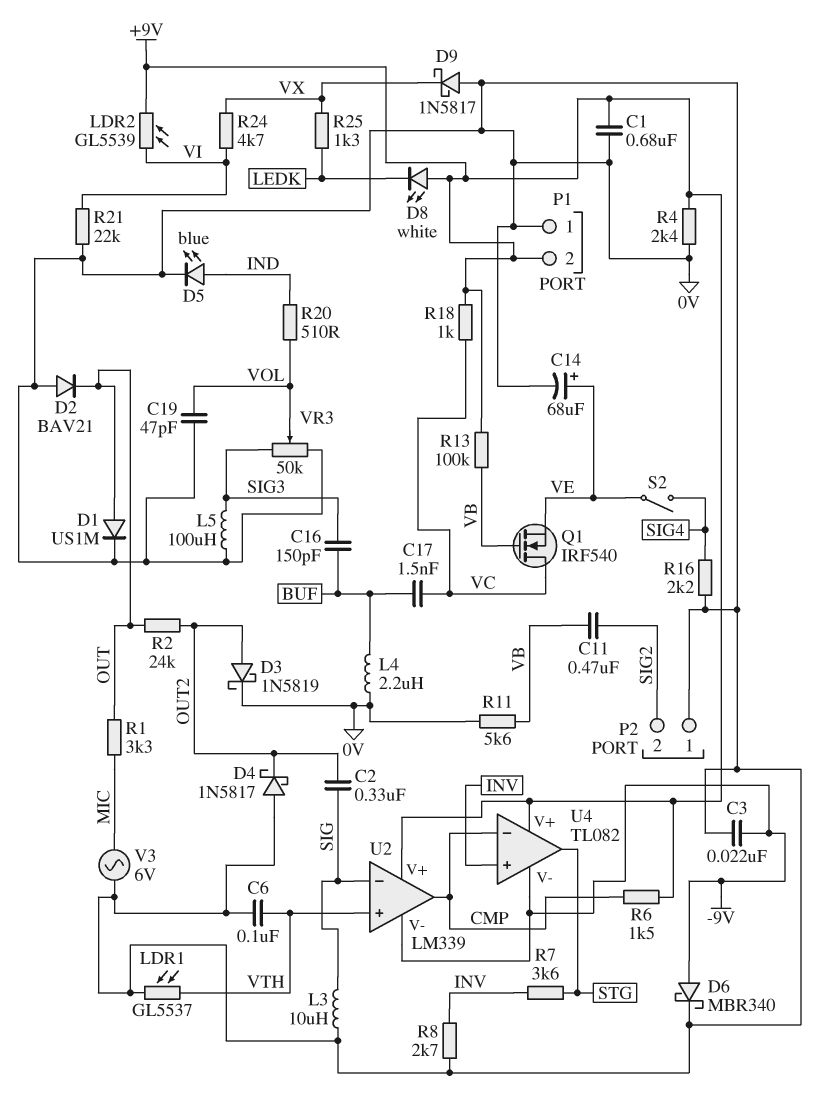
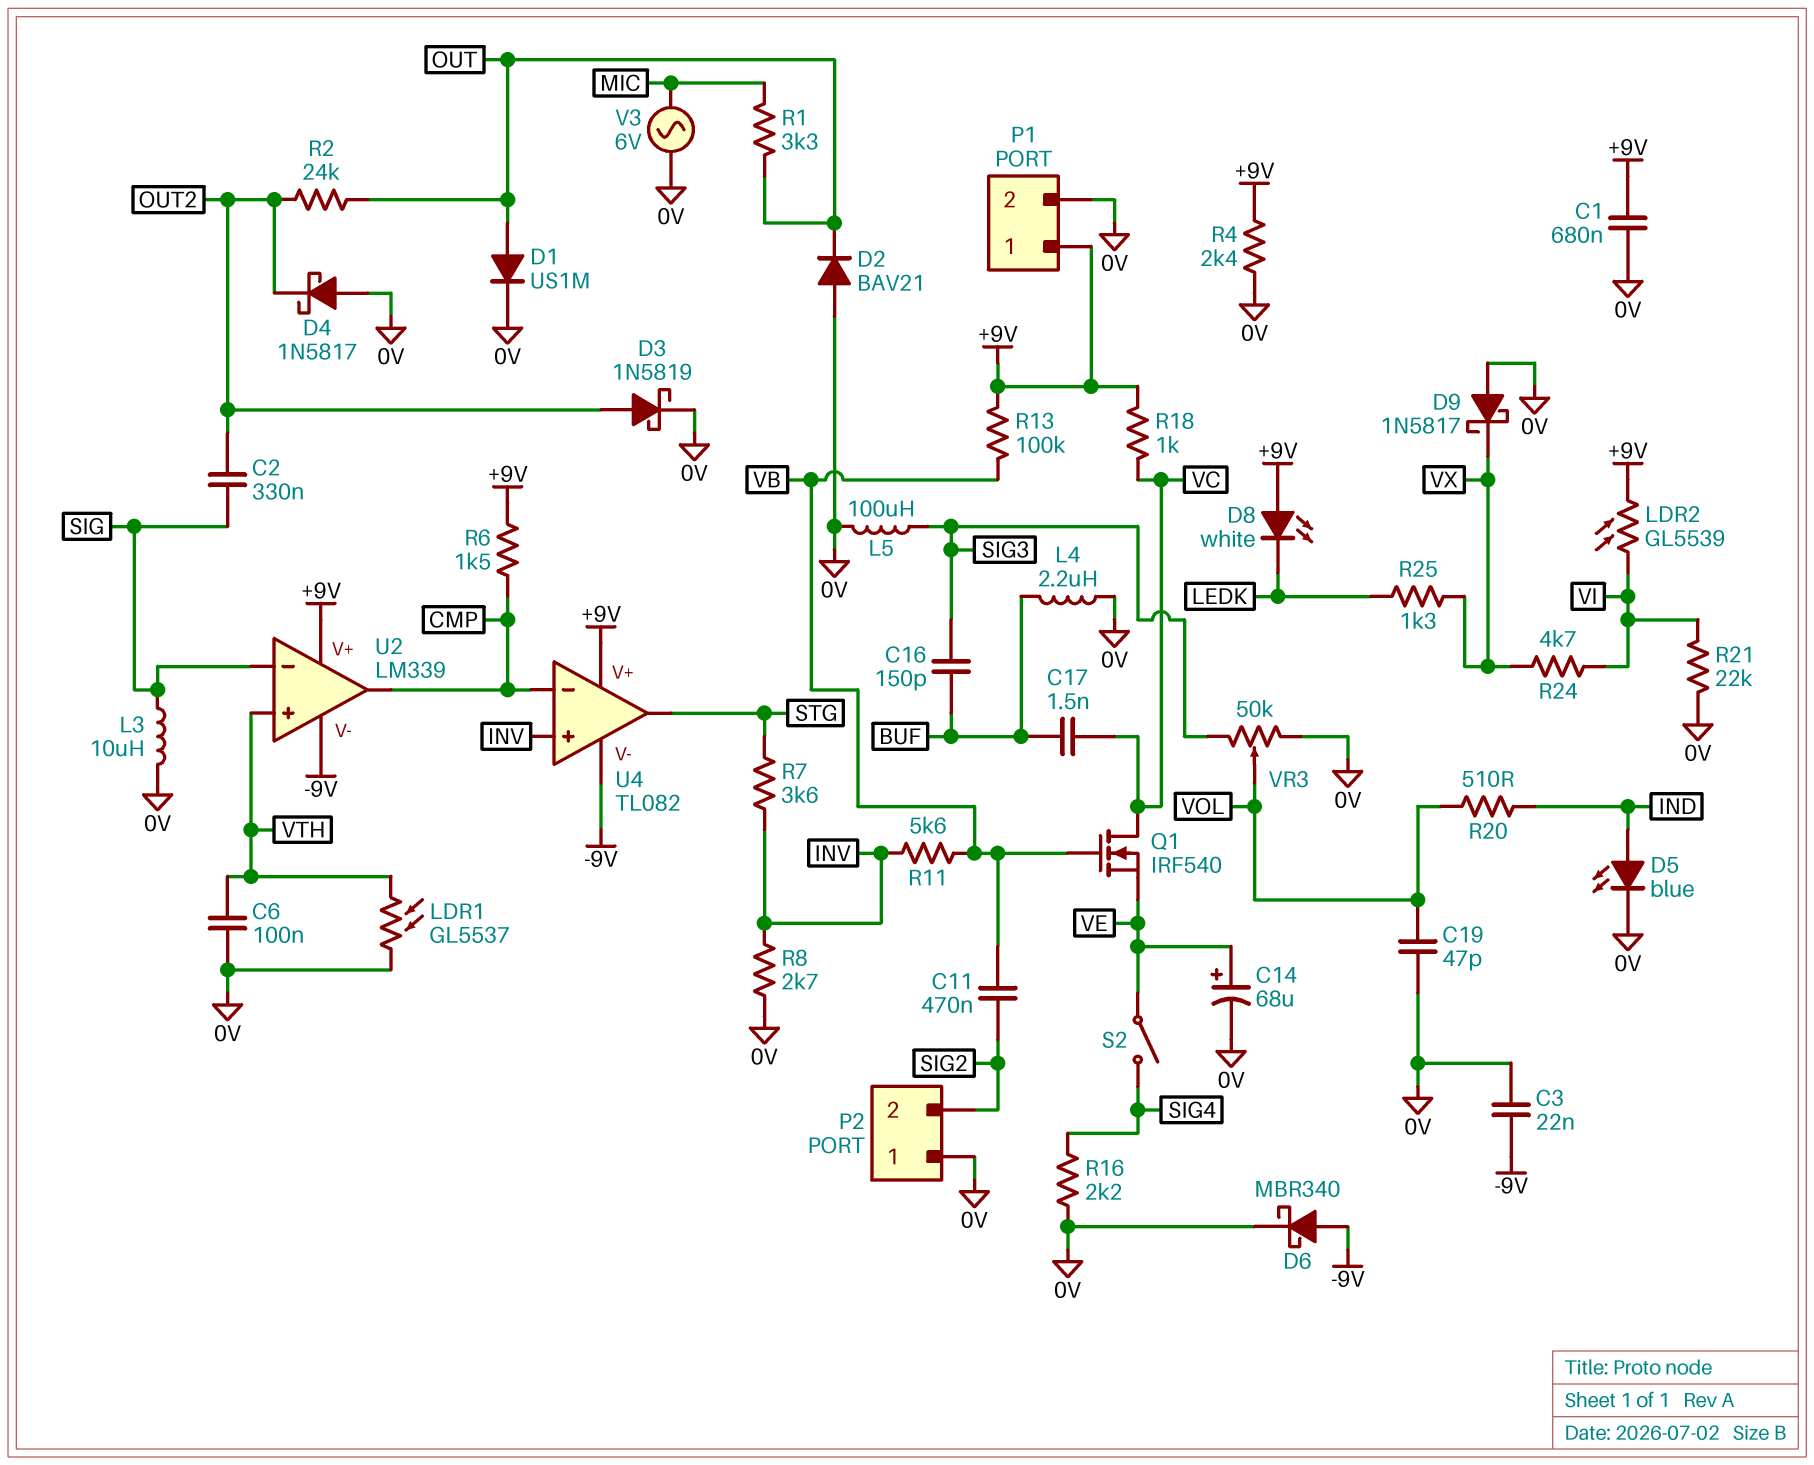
P1 pin 1: 0V -> +9V
P1 pin 2: +9V -> 0V
R11: 5.6k (0V, VB) -> 5.6k (INV, VB)

